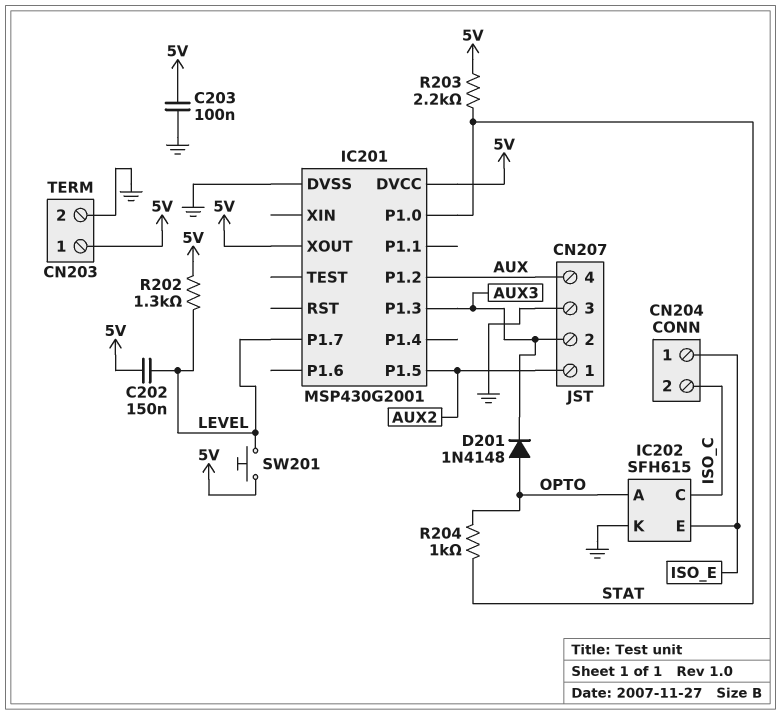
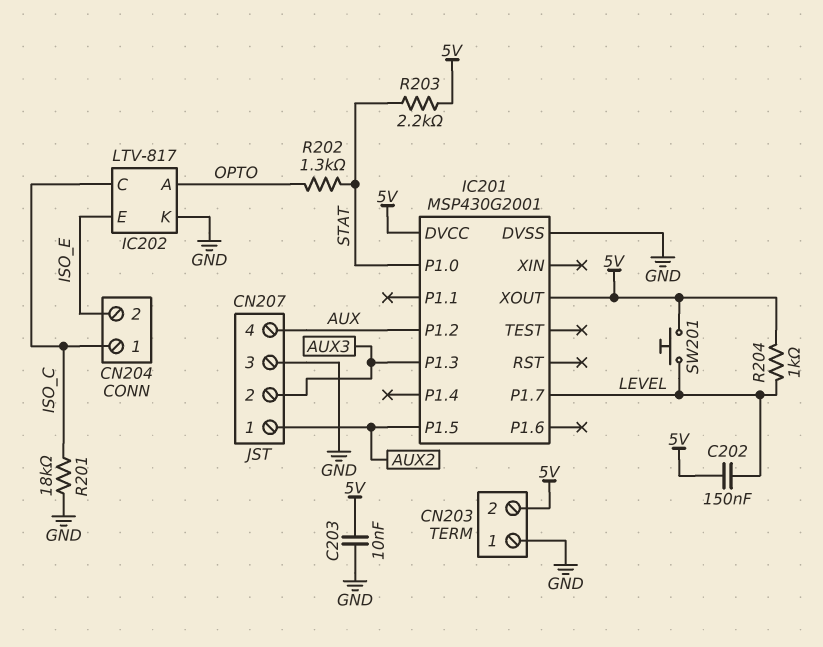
C203: 100nF (5V, GND) -> 10nF (5V, GND)
CN203 pin 1: 5V -> GND
CN203 pin 2: GND -> 5V
CN204 pin 1: ISO_E -> ISO_C
CN204 pin 2: ISO_C -> ISO_E
D201: diode 1N4148 (A OPTO, K AUX3) -> none
IC202: SFH615 -> LTV-817
R201: none -> 18k (GND, ISO_C)
R202: 1.3k (5V, LEVEL) -> 1.3k (OPTO, STAT)
R204: 1k (OPTO, STAT) -> 1k (5V, LEVEL)

